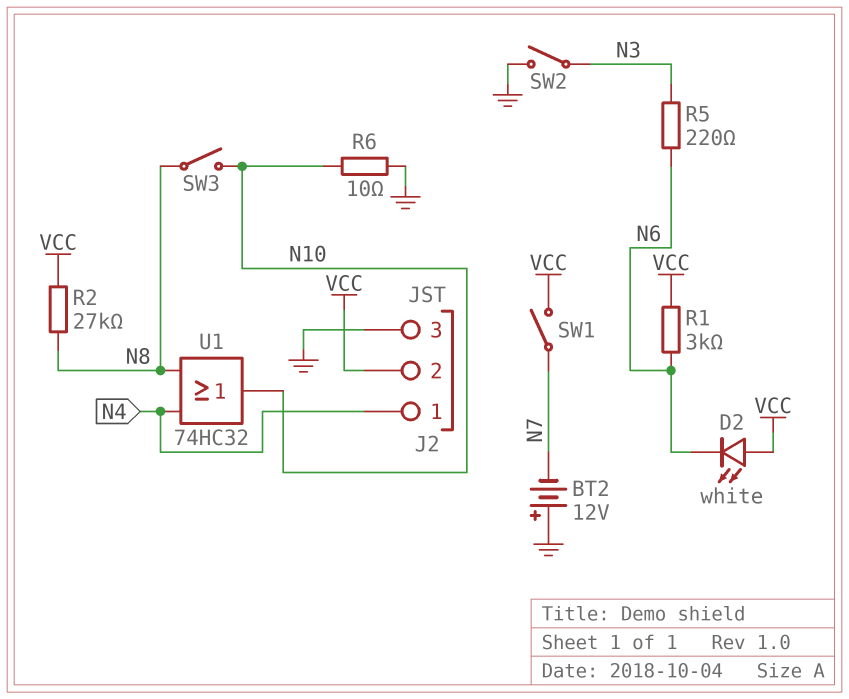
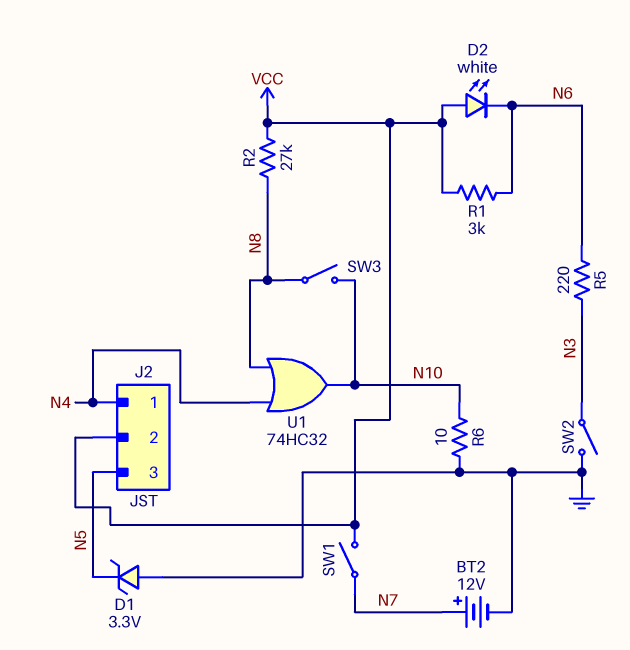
BT2: 12V (plus GND, minus N7) -> 12V (plus N7, minus GND)
D1: none -> zener 3.3V (A GND, K N5)
J2 pin 3: GND -> N5

